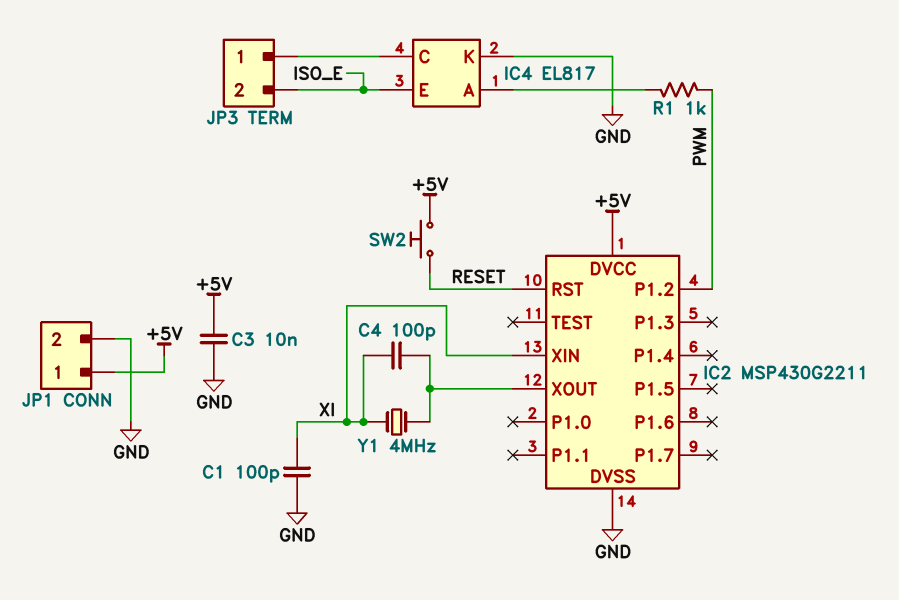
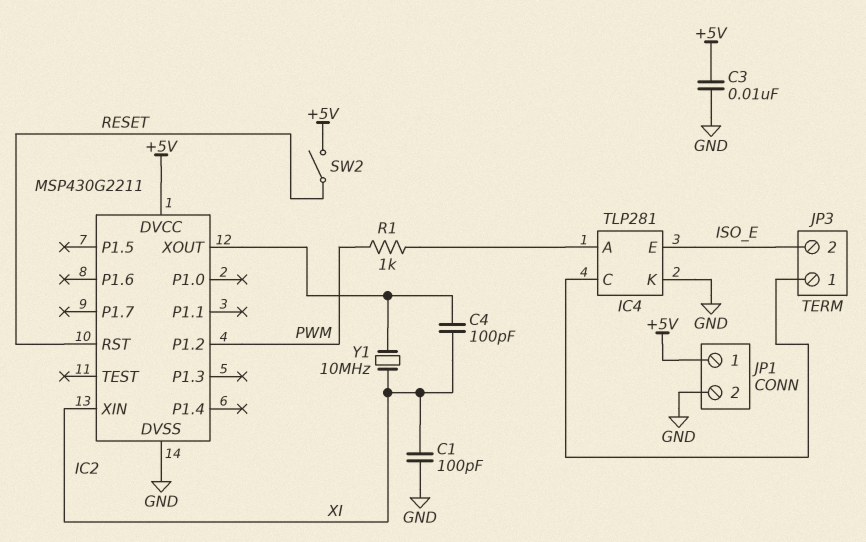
IC4: EL817 -> TLP281
SW2: button (+5V, RESET) -> switch (+5V, RESET)
Y1: 4MHz (IC2/XOUT, XI) -> 10MHz (IC2/XOUT, XI)

